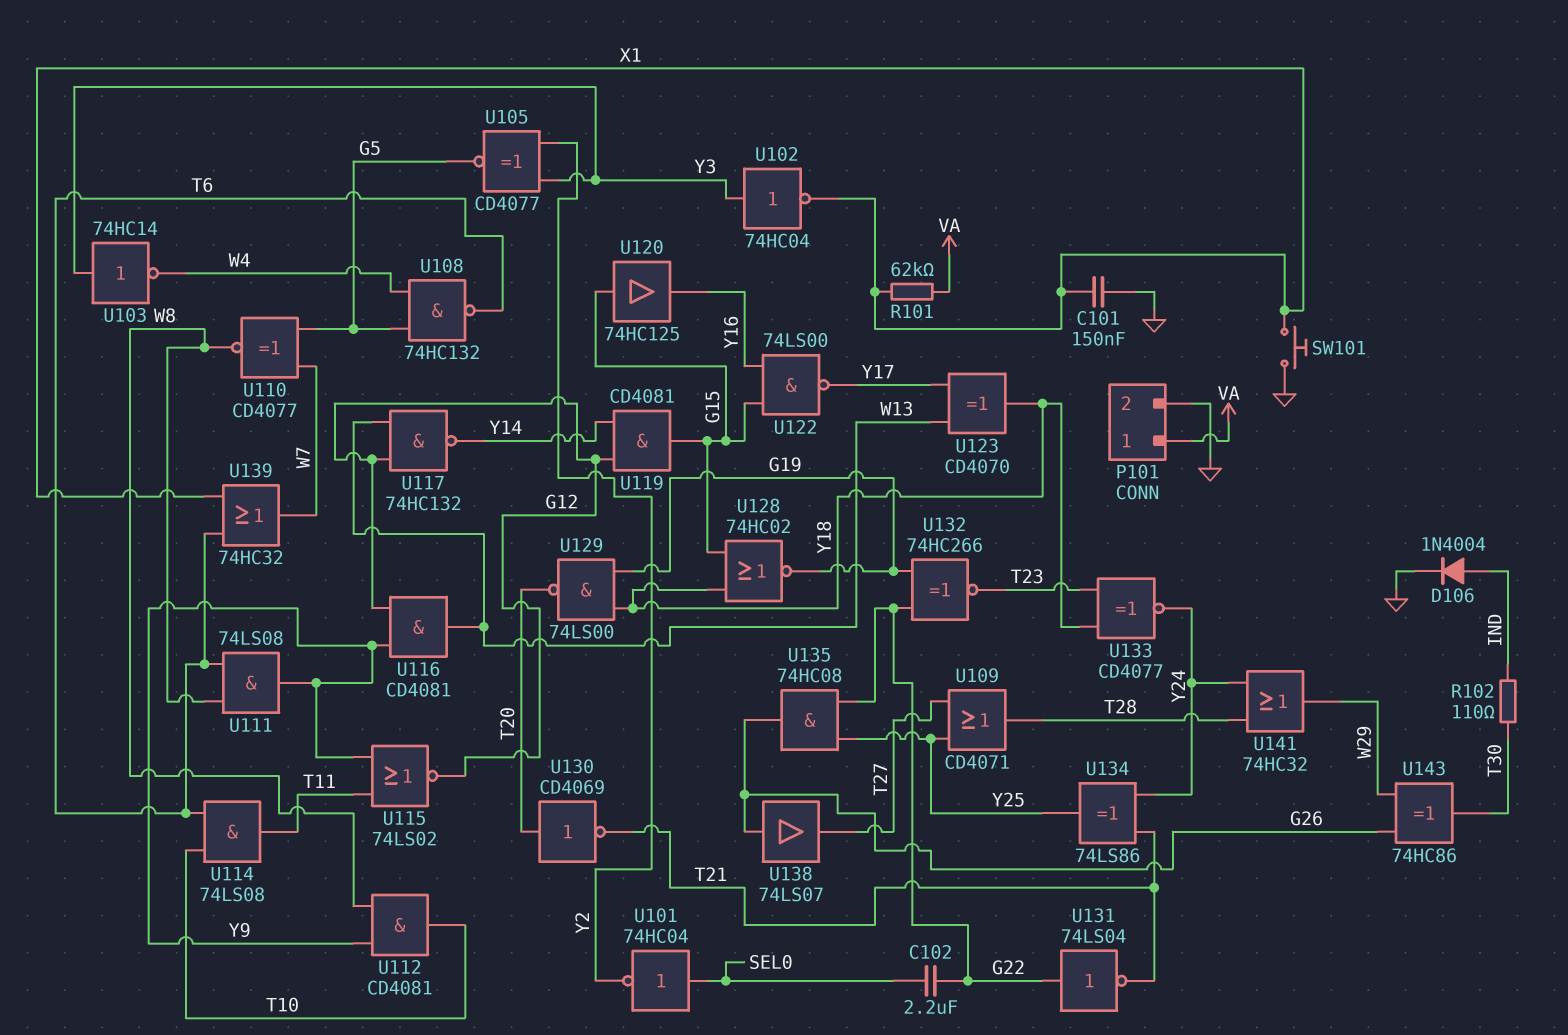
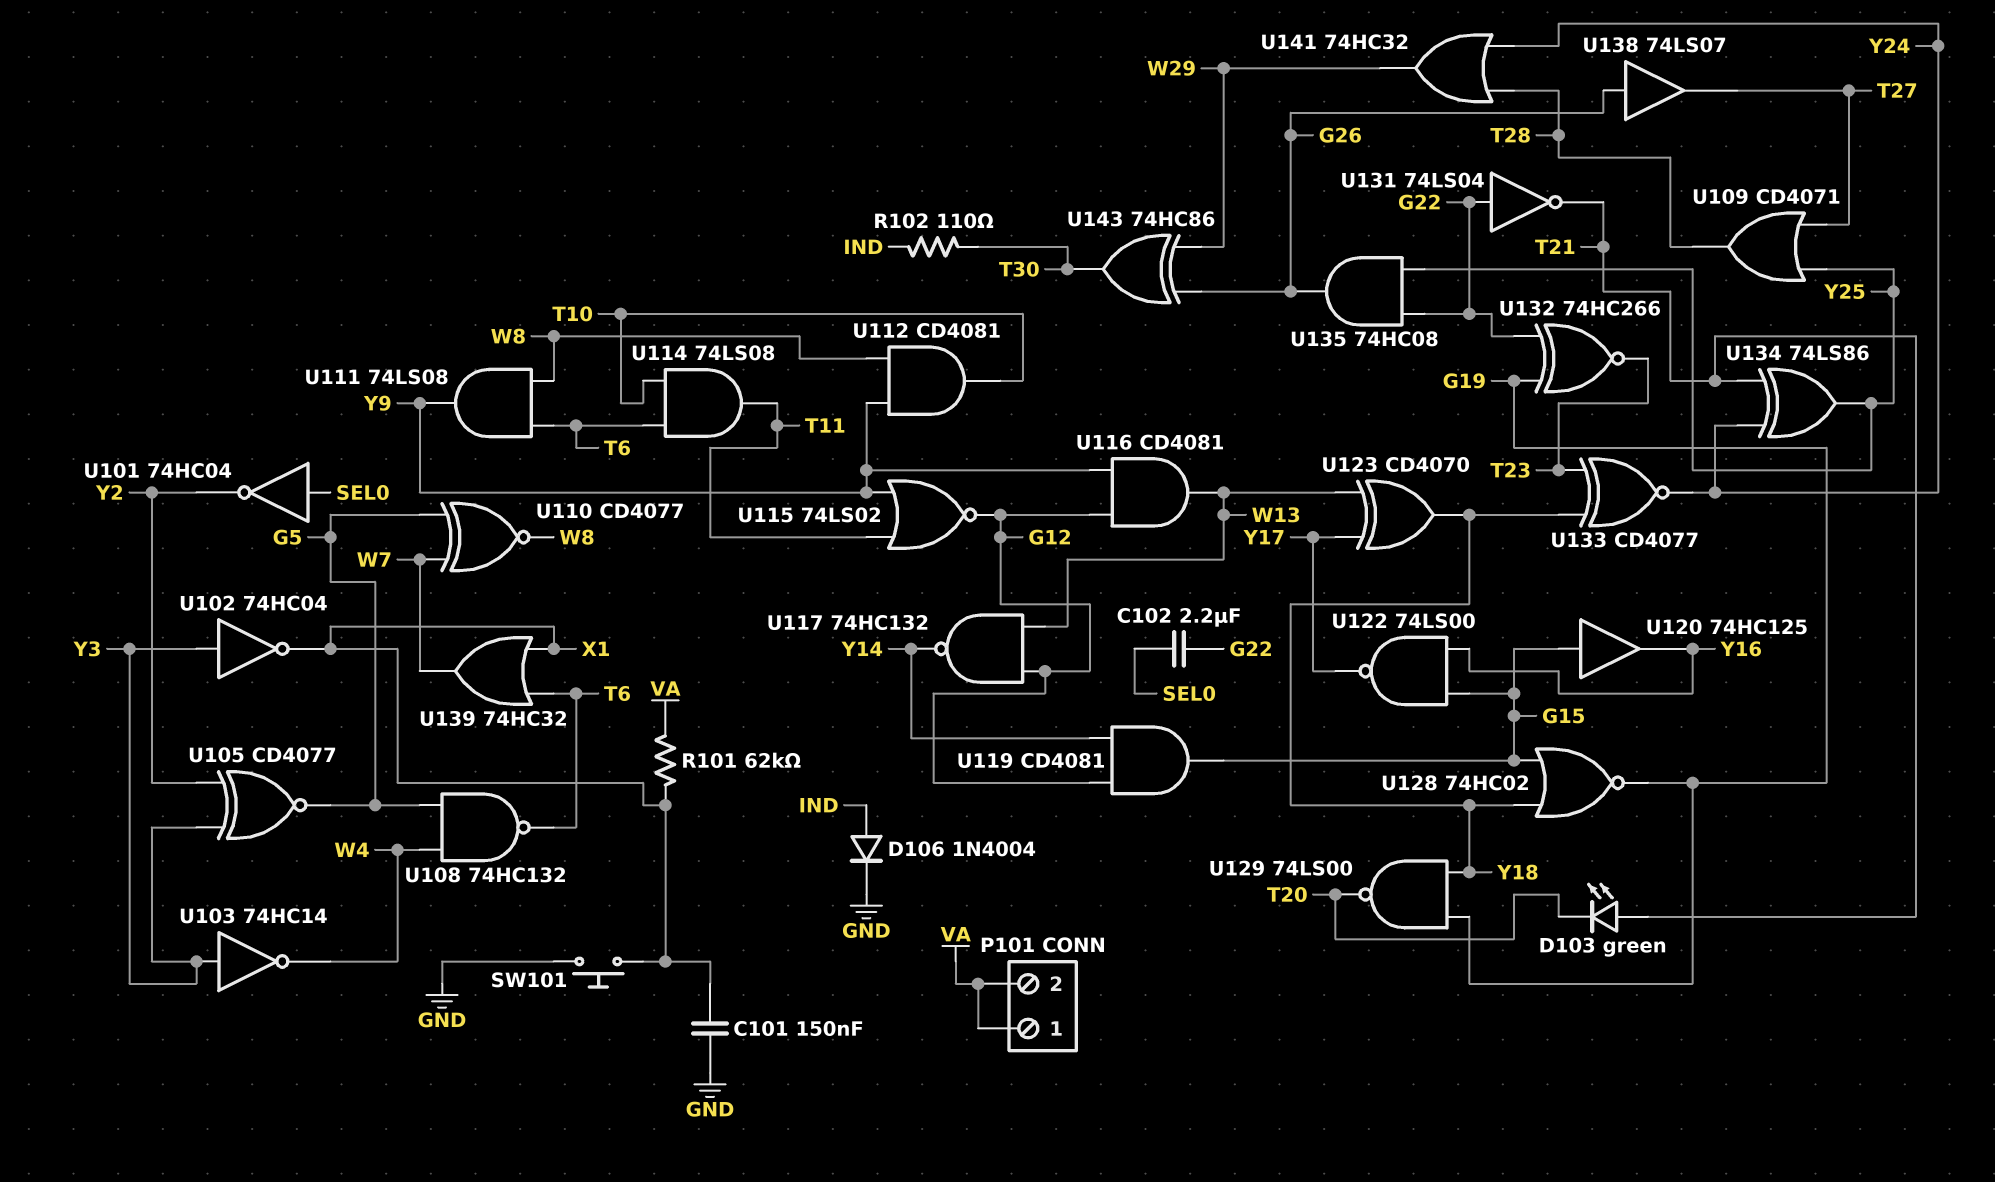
D103: none -> LED green (A T21, K T20)
P101 pin 2: GND -> VA
U130: NOT CD4069 (in T20, out T21) -> none

